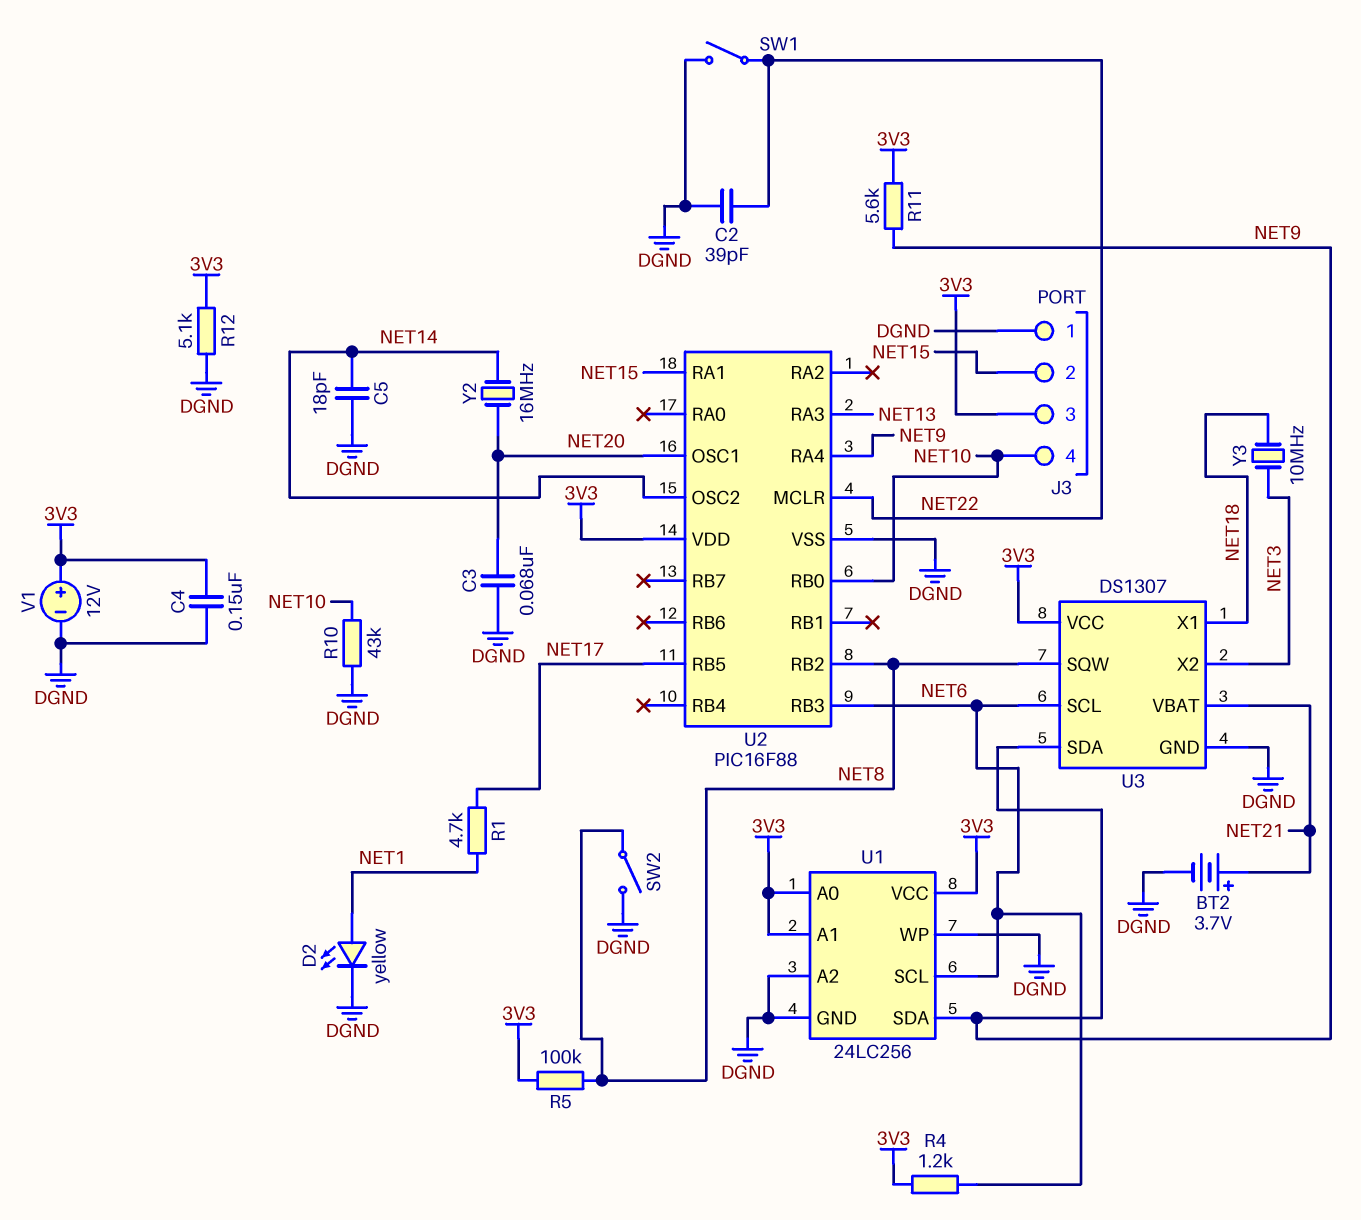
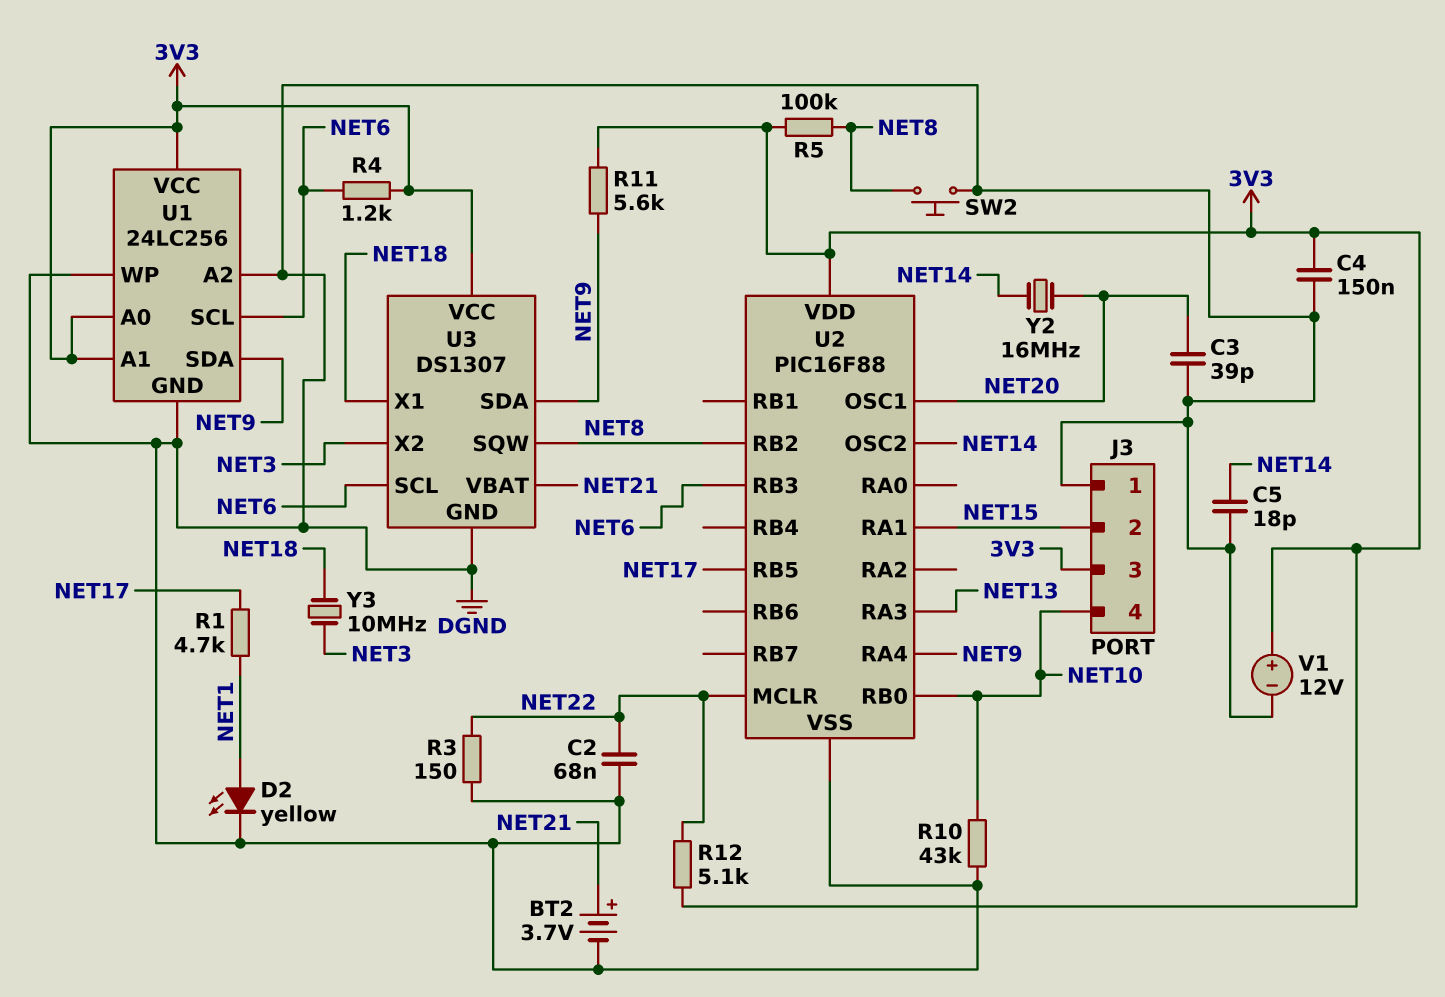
C2: 39pF (DGND, NET22) -> 68nF (DGND, NET22)
C3: 68nF (DGND, NET20) -> 39pF (DGND, NET20)
R3: none -> 150 (DGND, NET22)
R12: 5.1k (3V3, DGND) -> 5.1k (3V3, NET22)
SW1: switch (DGND, NET22) -> none
SW2: switch (DGND, NET8) -> button (DGND, NET8)

